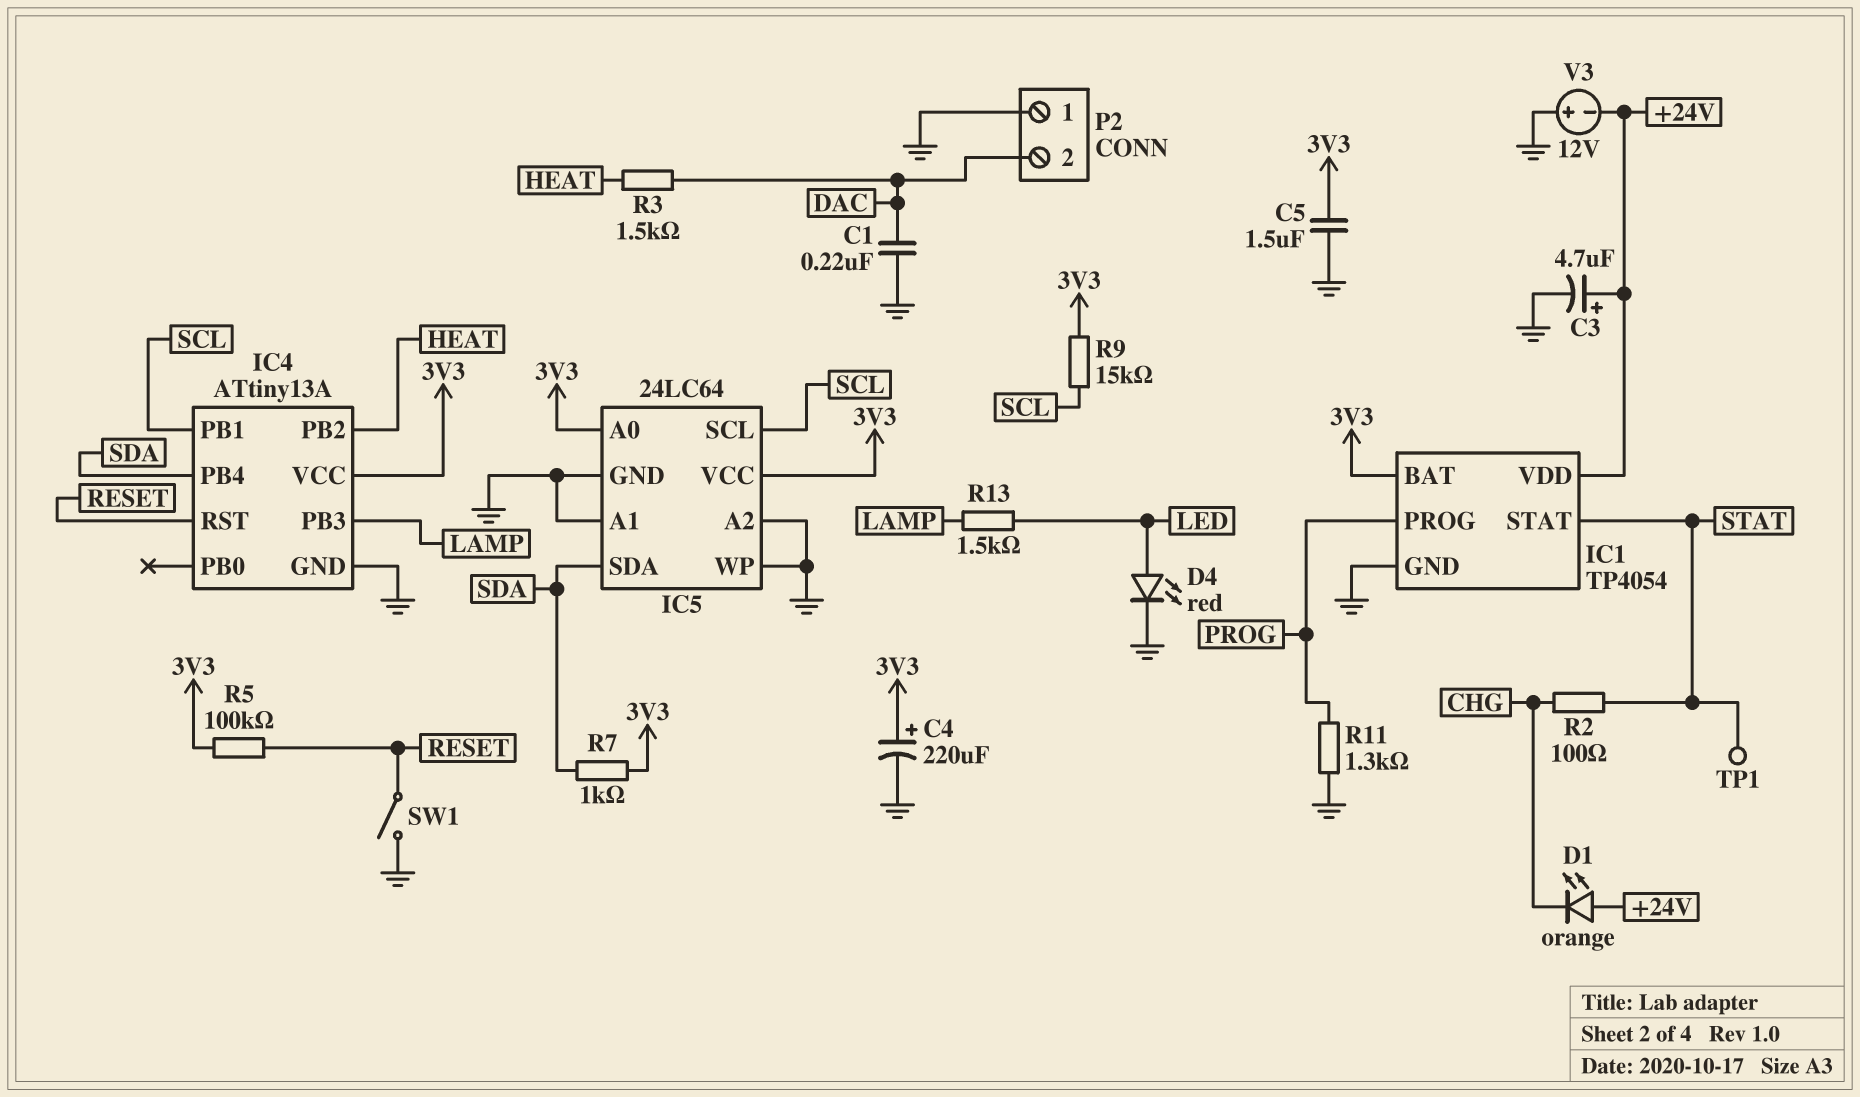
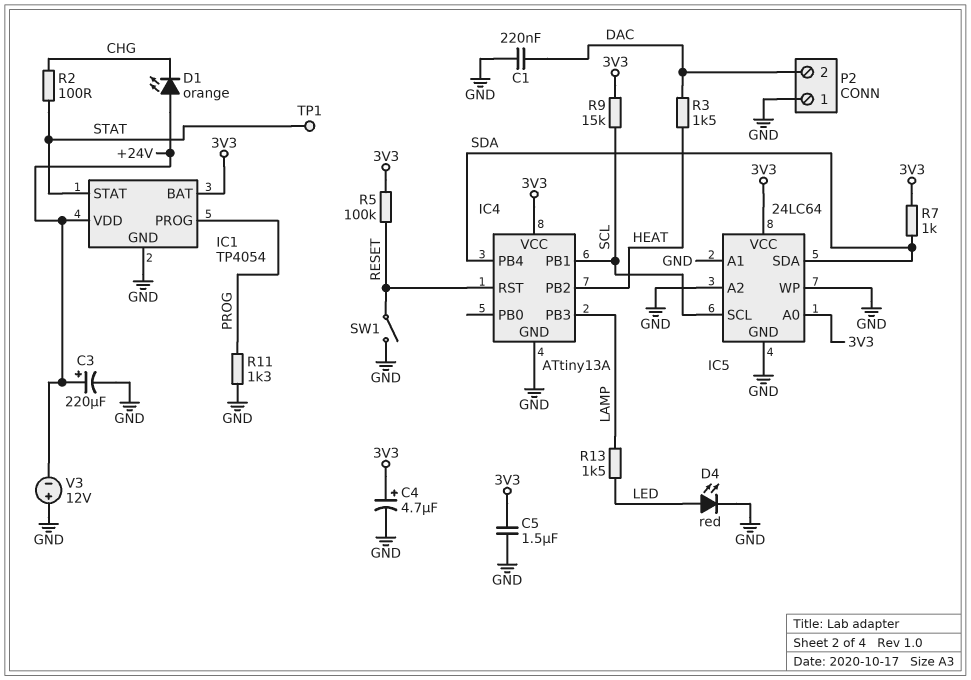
C3: 4.7uF (plus +24V, minus GND) -> 220uF (plus +24V, minus GND)
C4: 220uF (plus 3V3, minus GND) -> 4.7uF (plus 3V3, minus GND)

